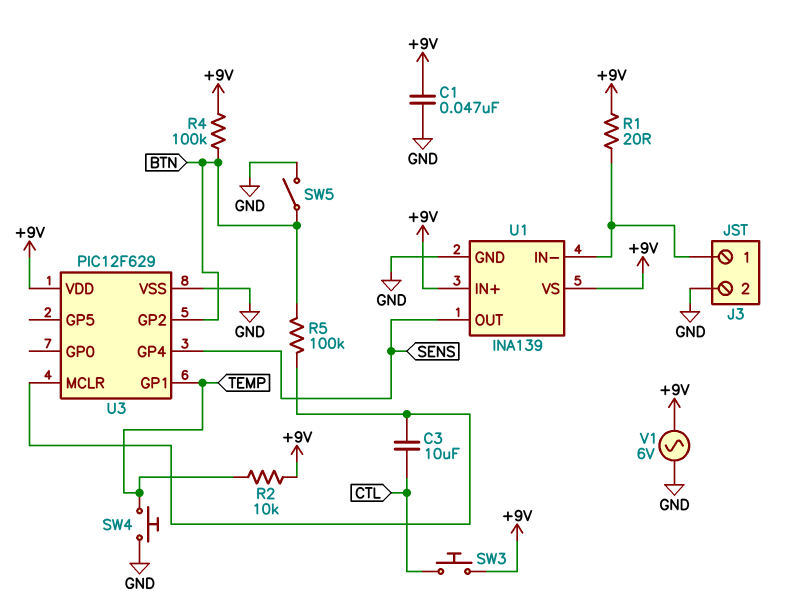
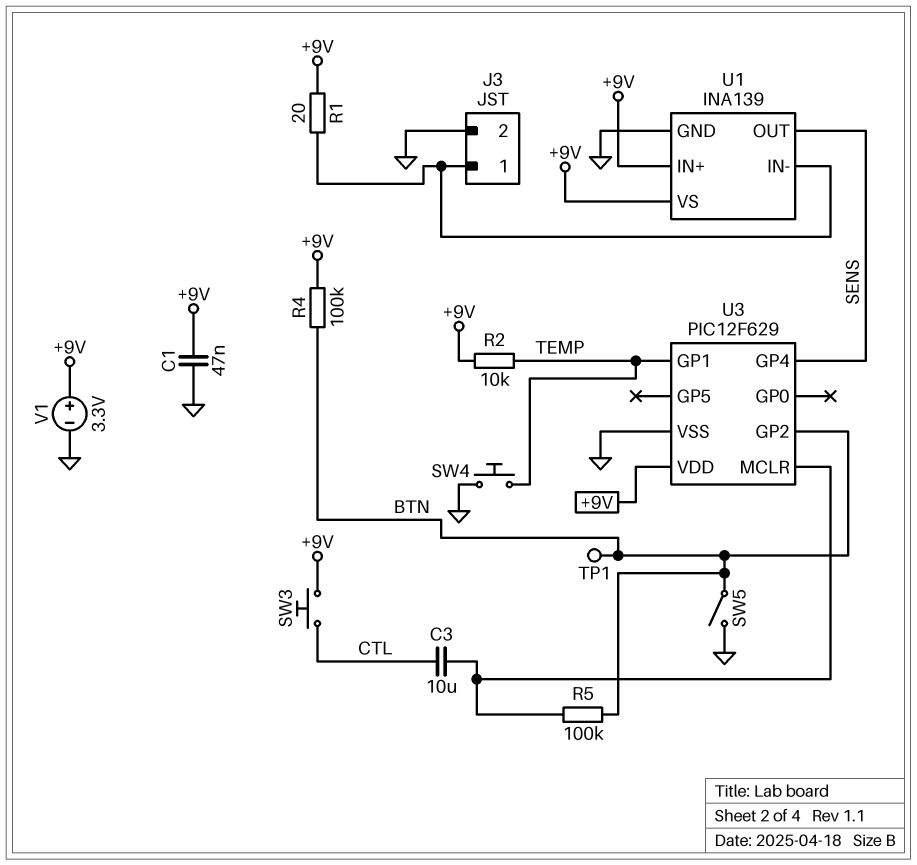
TP1: none -> test point (BTN)
V1: AC 6V (+9V, GND) -> 3.3V (plus +9V, minus GND)

